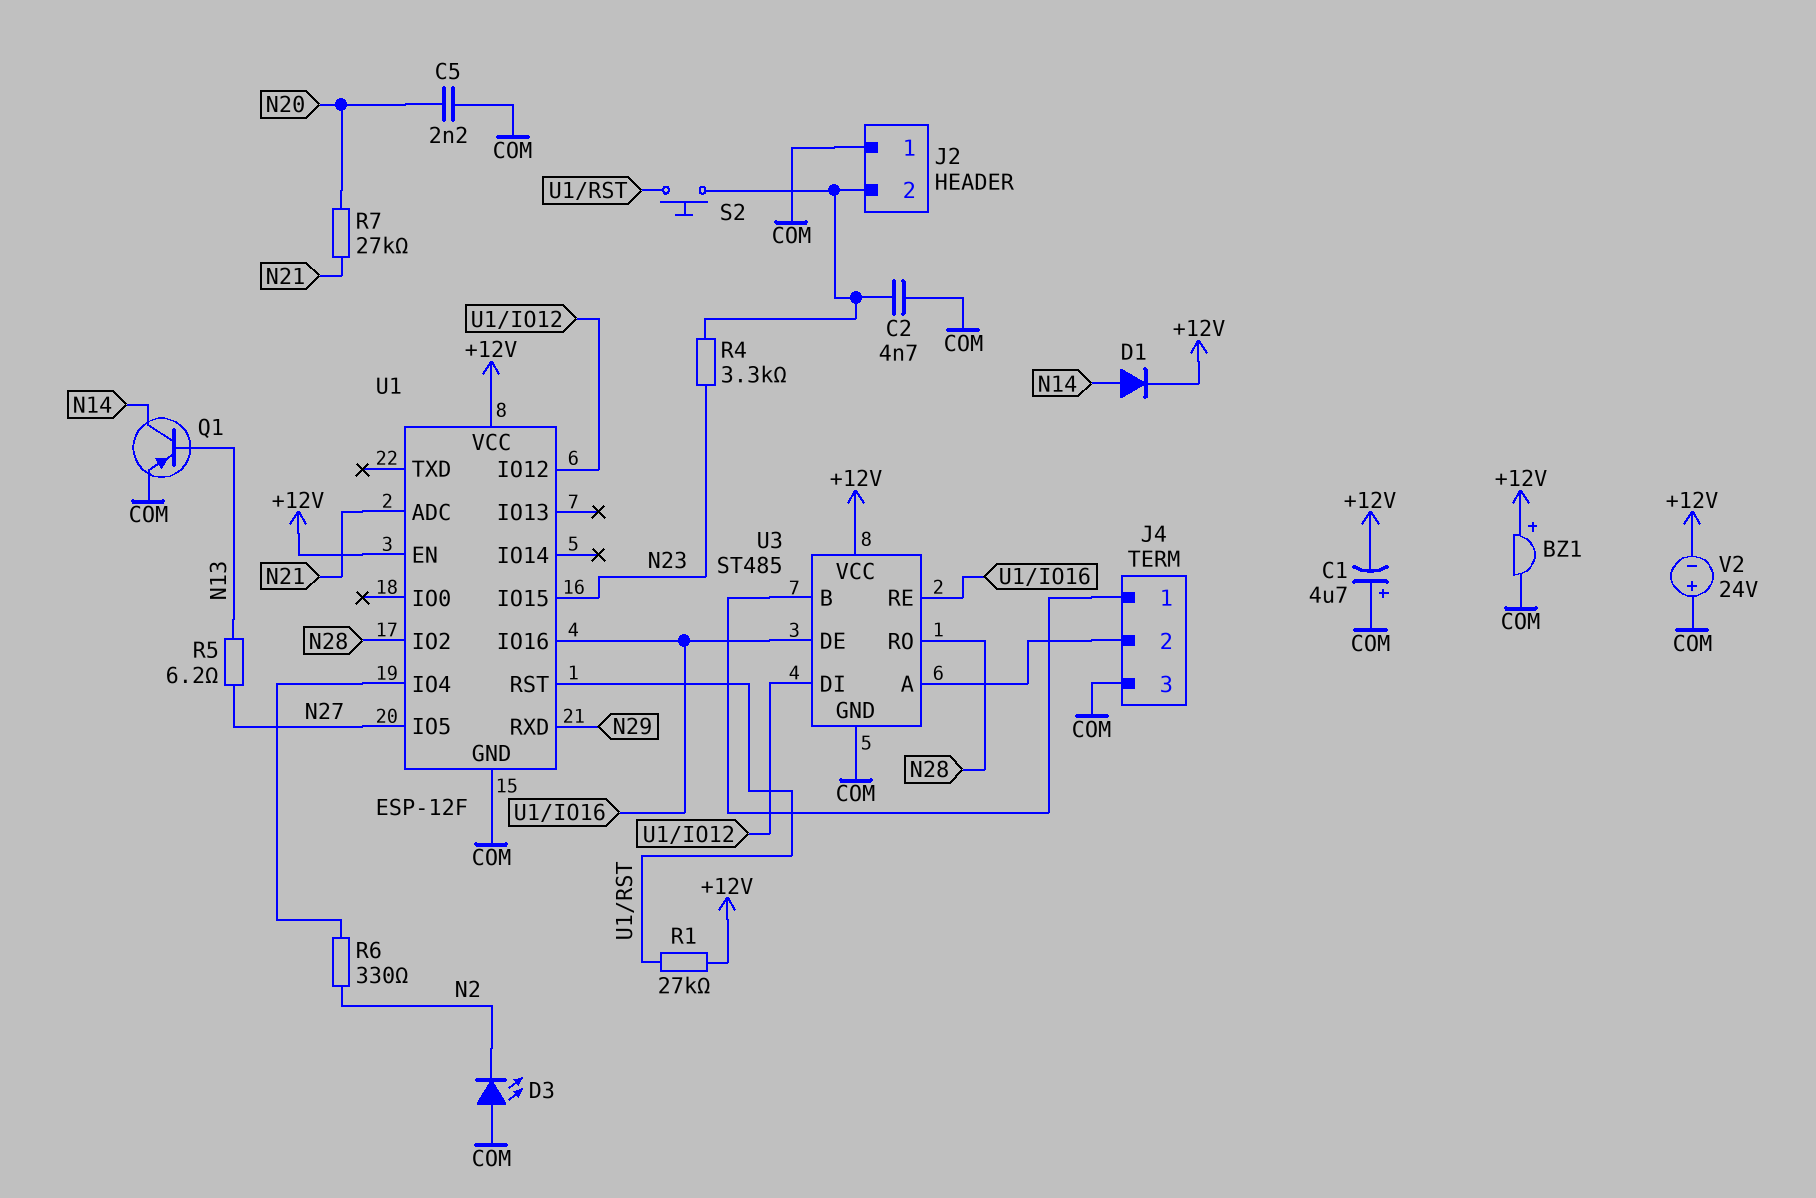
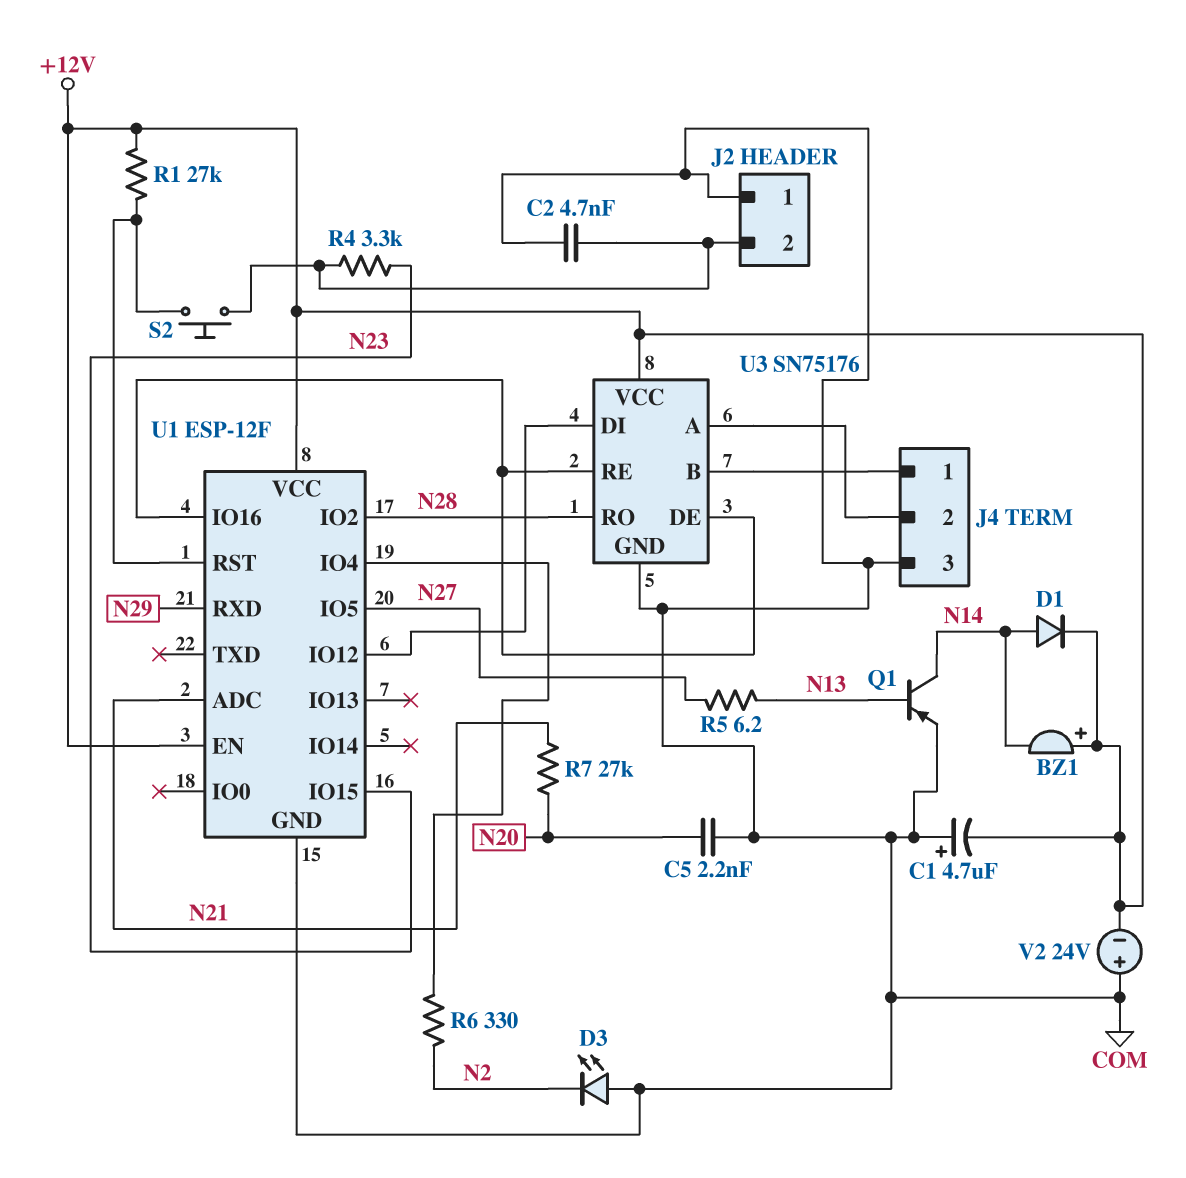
BZ1: buzzer (plus +12V, minus COM) -> buzzer (plus +12V, minus N14)
U3: ST485 -> SN75176

